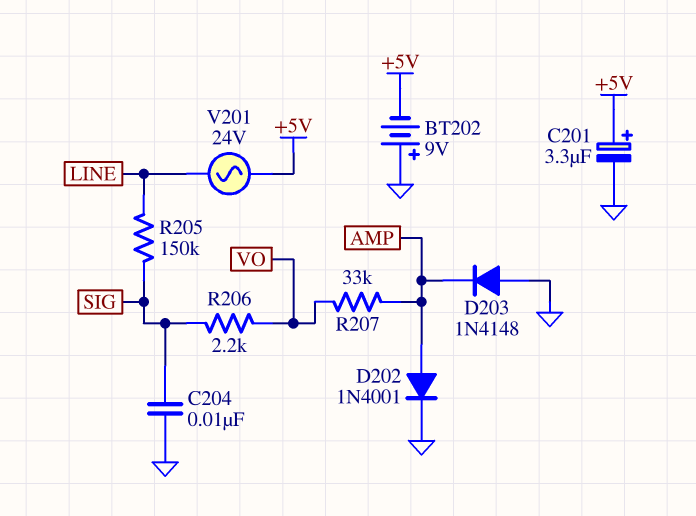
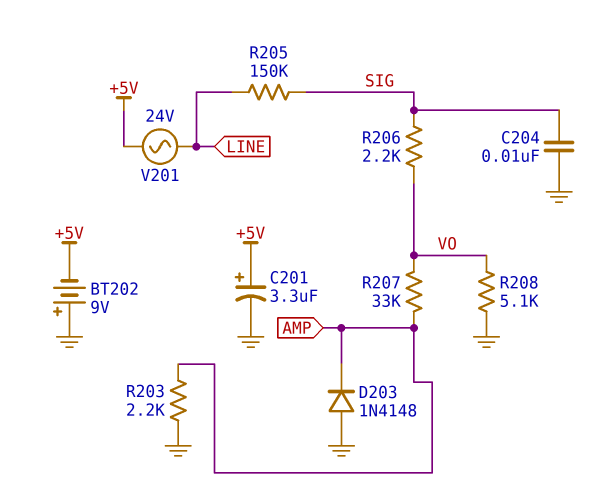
D202: diode 1N4001 (A AMP, K GND) -> none
R203: none -> 2.2k (AMP, GND)
R208: none -> 5.1k (GND, VO)

